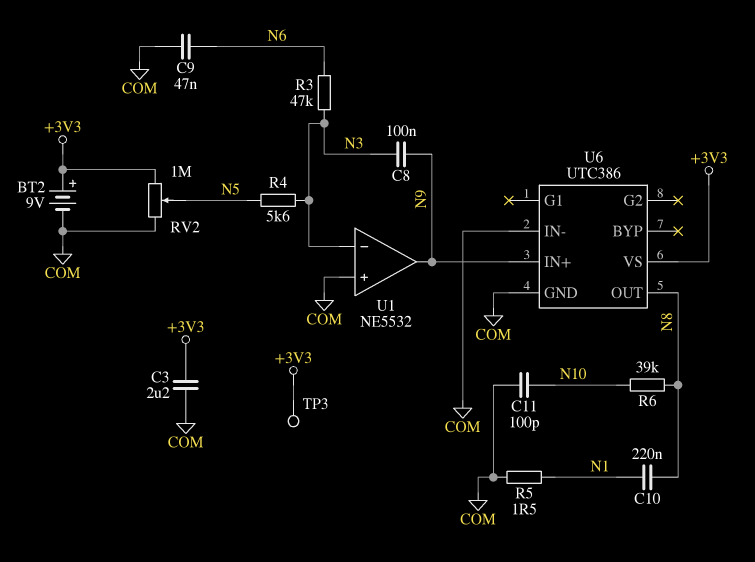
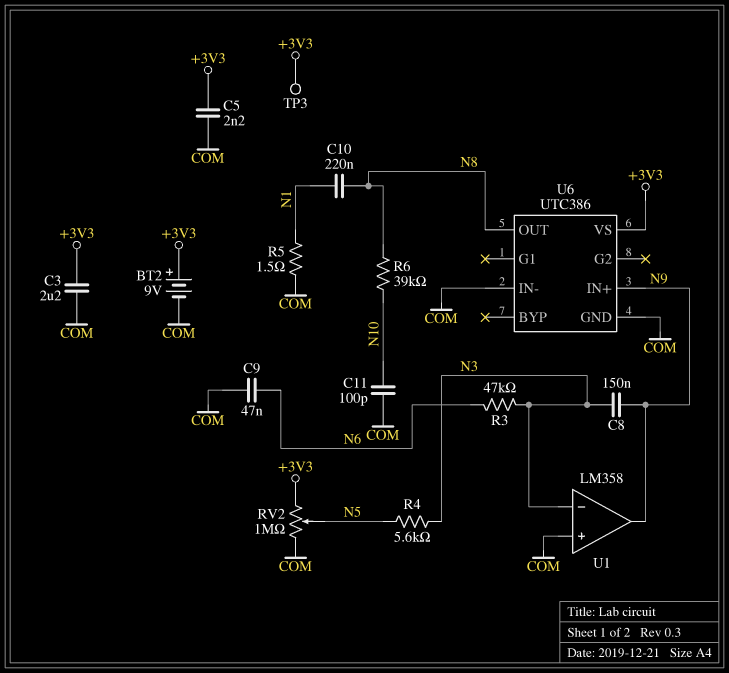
C5: none -> 2.2nF (+3V3, COM)
C8: 100nF (N3, N9) -> 150nF (N3, N9)
U1: NE5532 -> LM358

